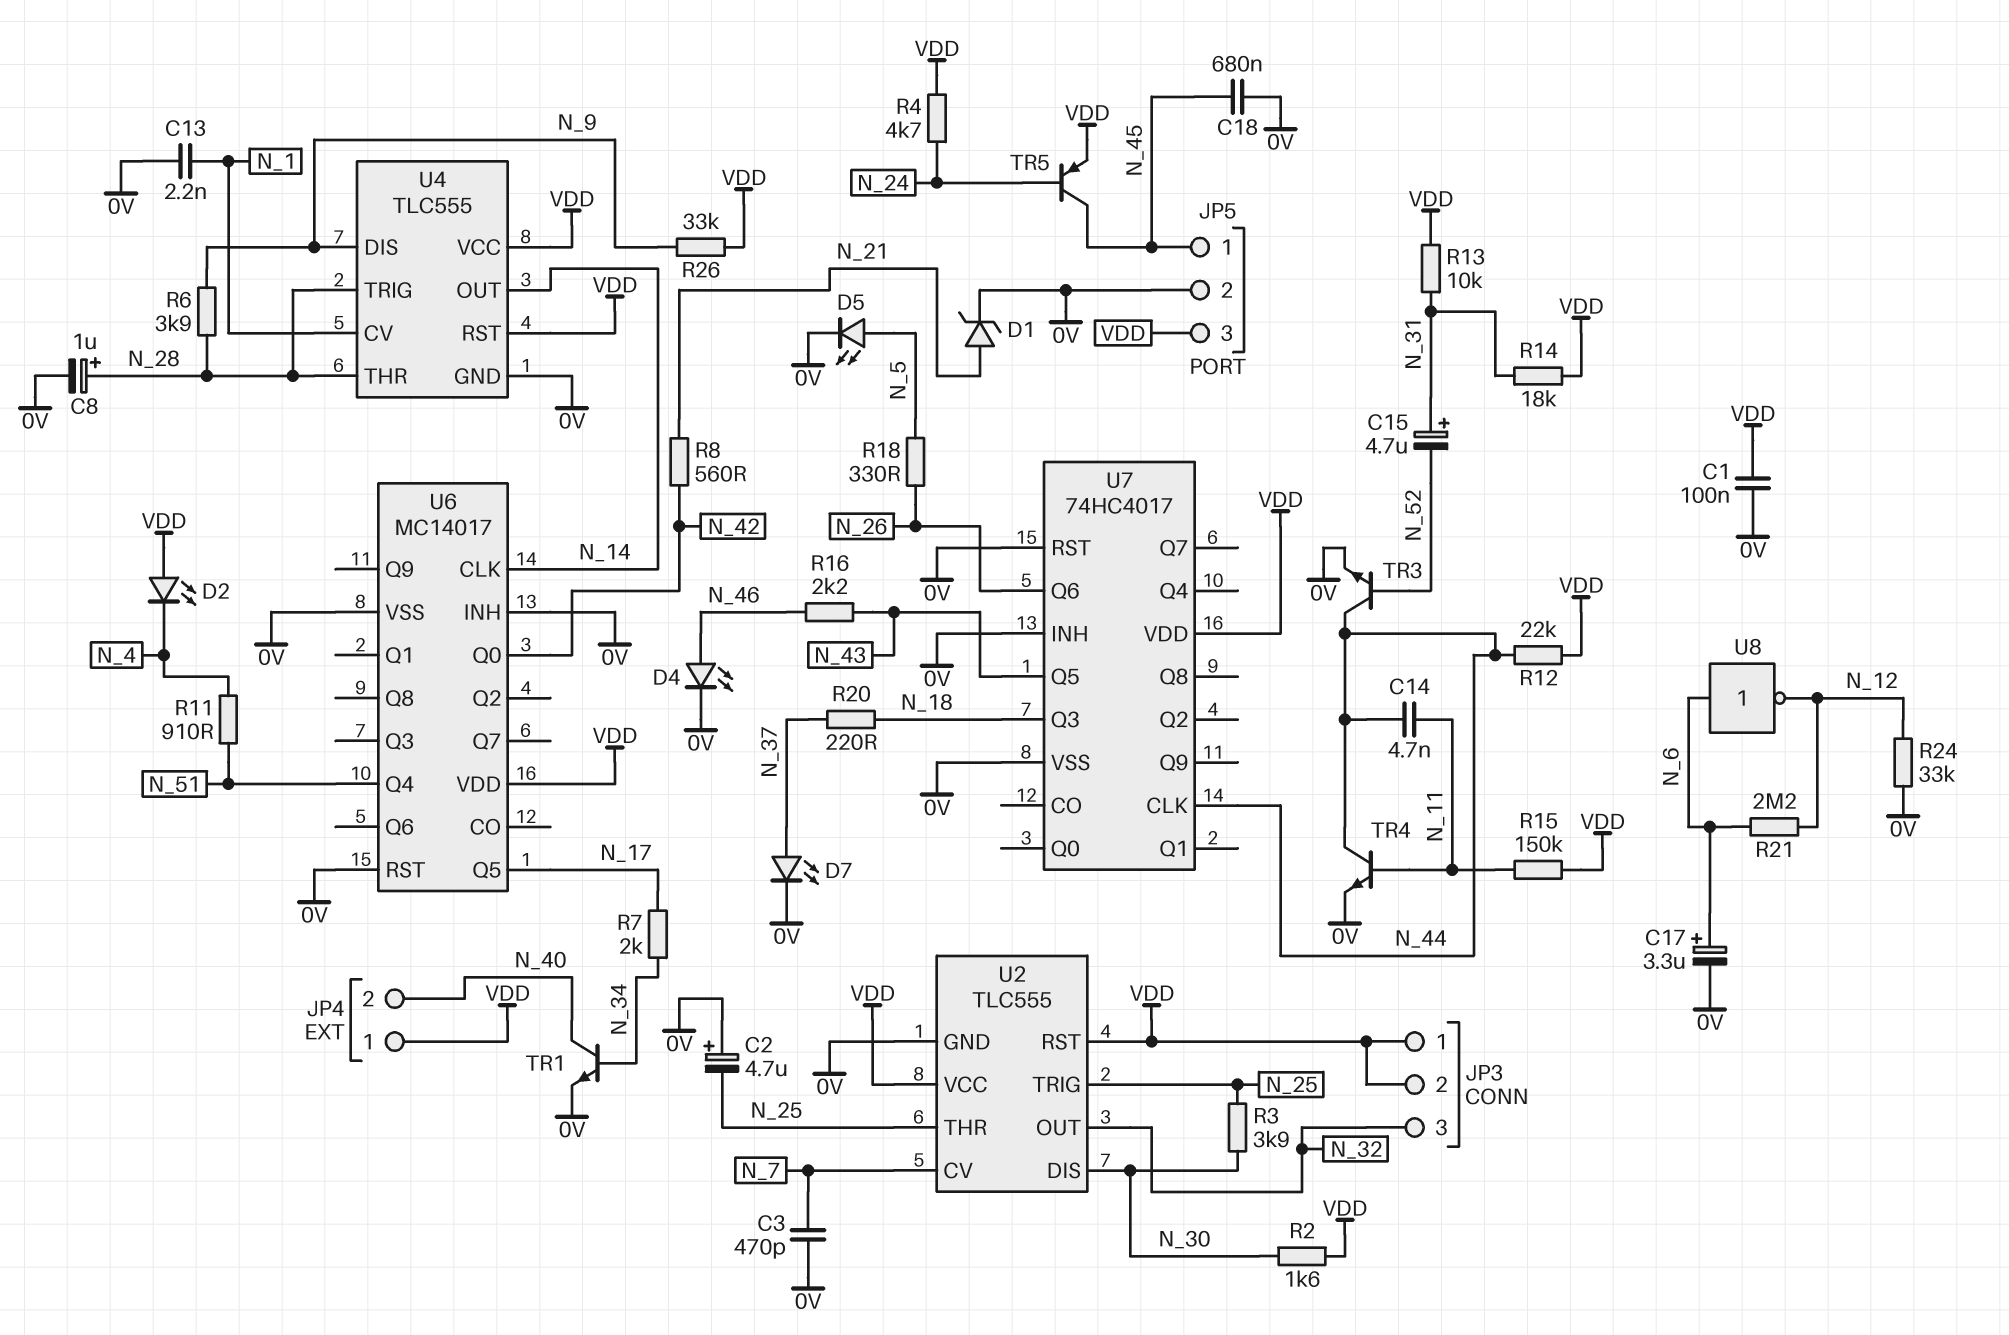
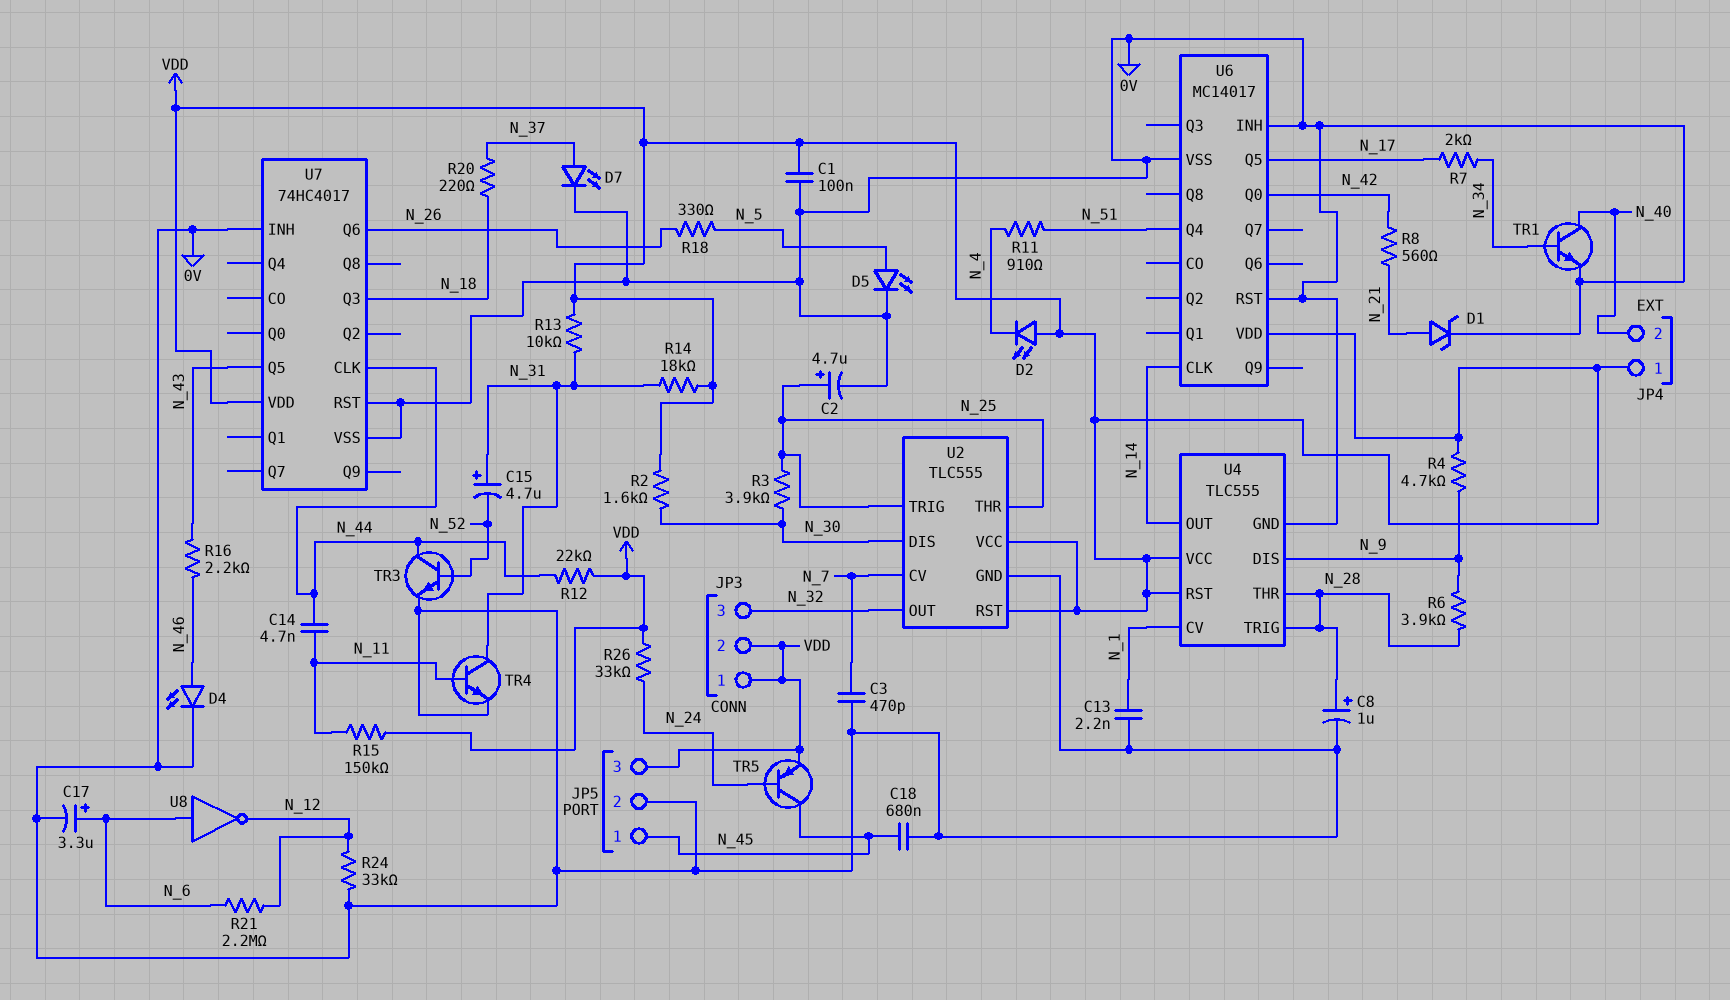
C2: 4.7uF (plus 0V, minus N_25) -> 4.7uF (plus N_25, minus 0V)
R4: 4.7k (N_24, VDD) -> 4.7k (N_9, VDD)
R26: 33k (N_9, VDD) -> 33k (N_24, VDD)
TR4: NPN (B N_11, C N_44, E 0V) -> NPN (B N_11, C N_31, E 0V)

